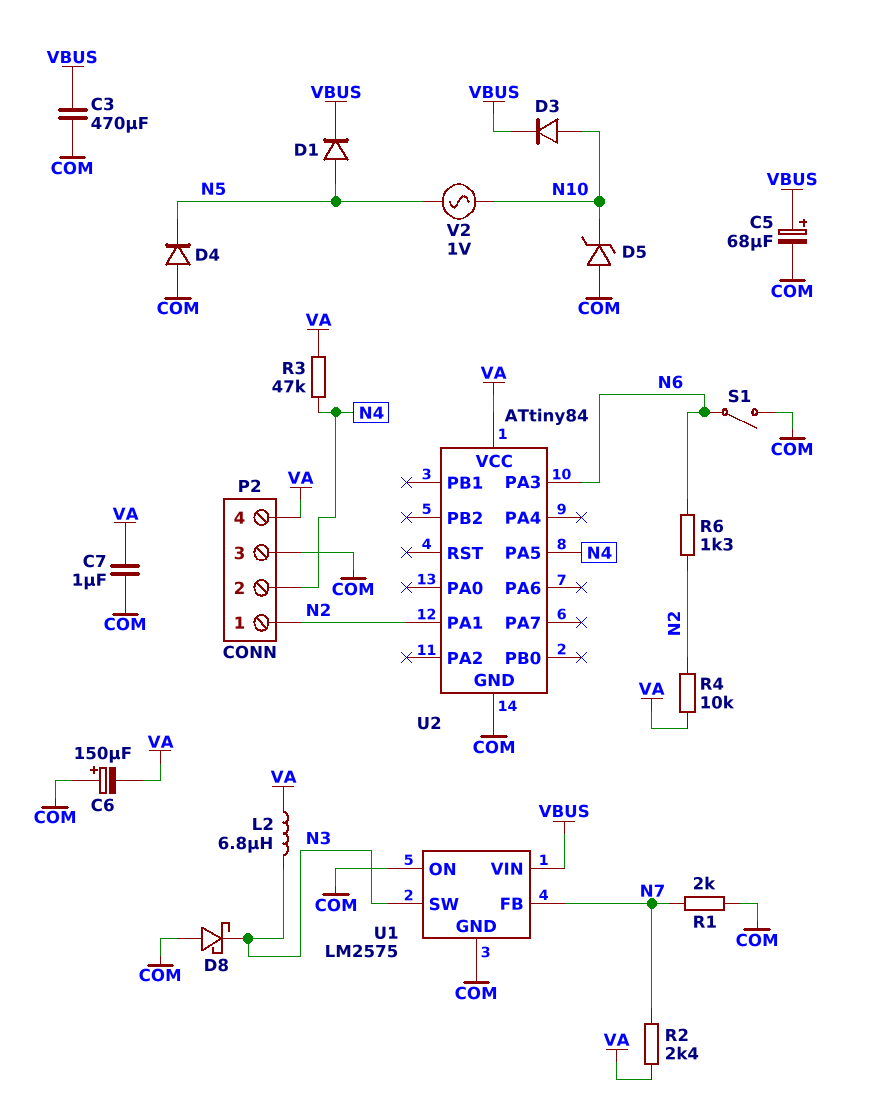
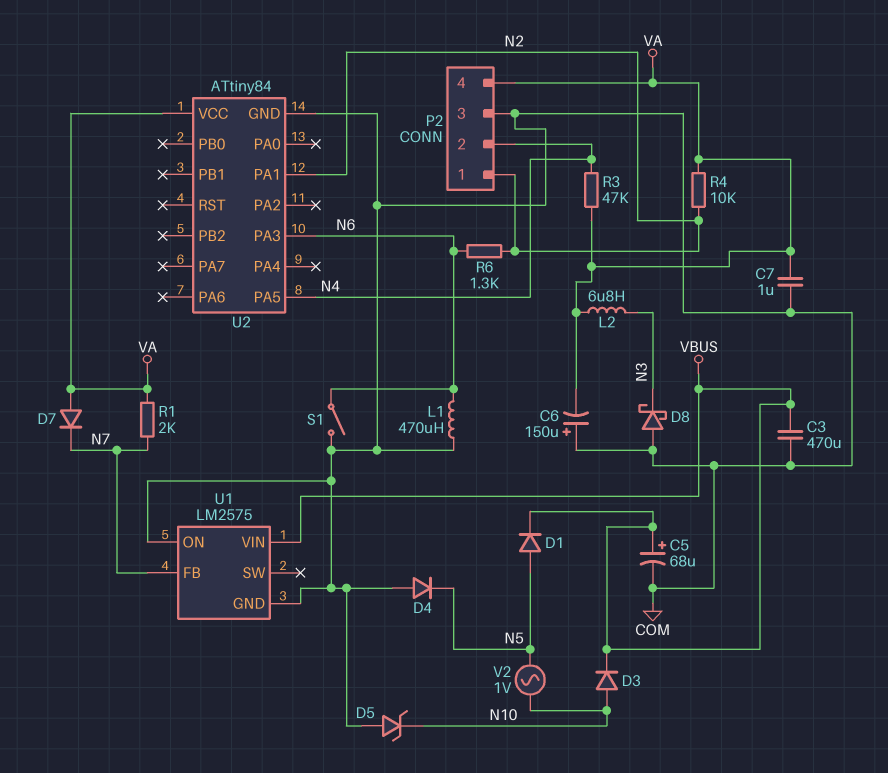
D7: none -> diode (A VA, K N7)
L1: none -> 470uH (COM, N6)
R1: 2k (COM, N7) -> 2k (N7, VA)
R2: 2.4k (N7, VA) -> none
U1 pin SW: N3 -> none

